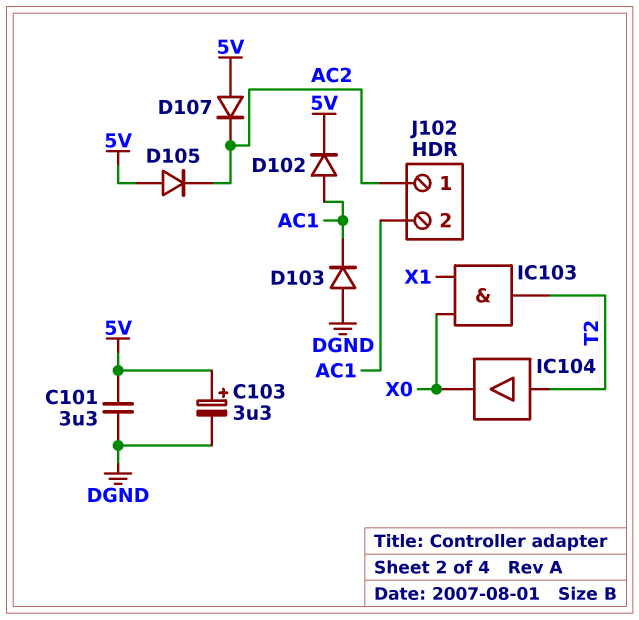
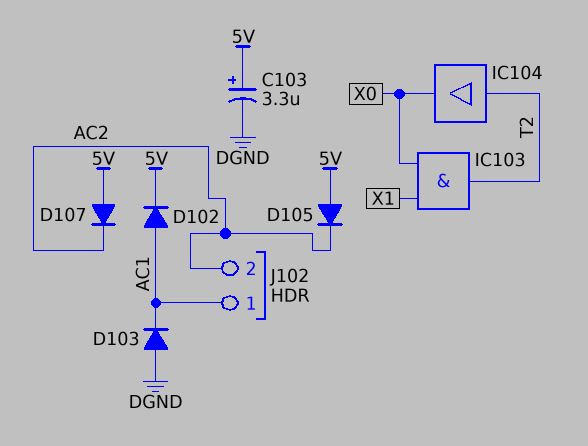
C101: 3.3uF (5V, DGND) -> none
J102 pin 1: AC2 -> AC1
J102 pin 2: AC1 -> AC2

